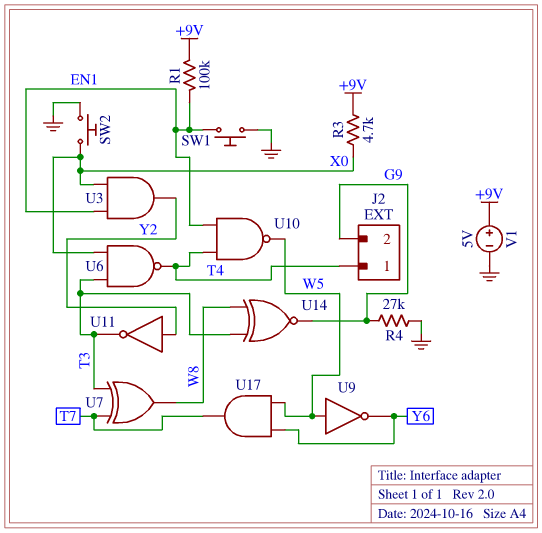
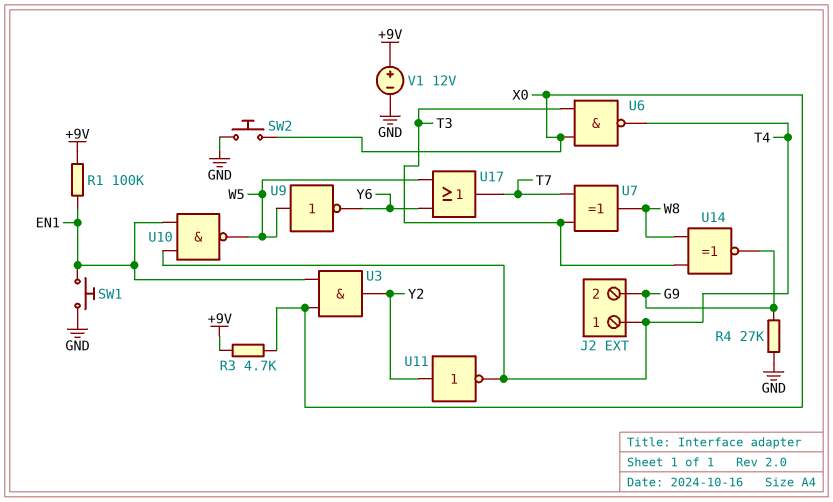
U11: NOT (in Y2, out T3) -> NOT (in Y2, out T4)
U17: AND (in W5, in Y6, out T7) -> OR (in W5, in Y6, out T7)
V1: 5V (plus +9V, minus GND) -> 12V (plus +9V, minus GND)

